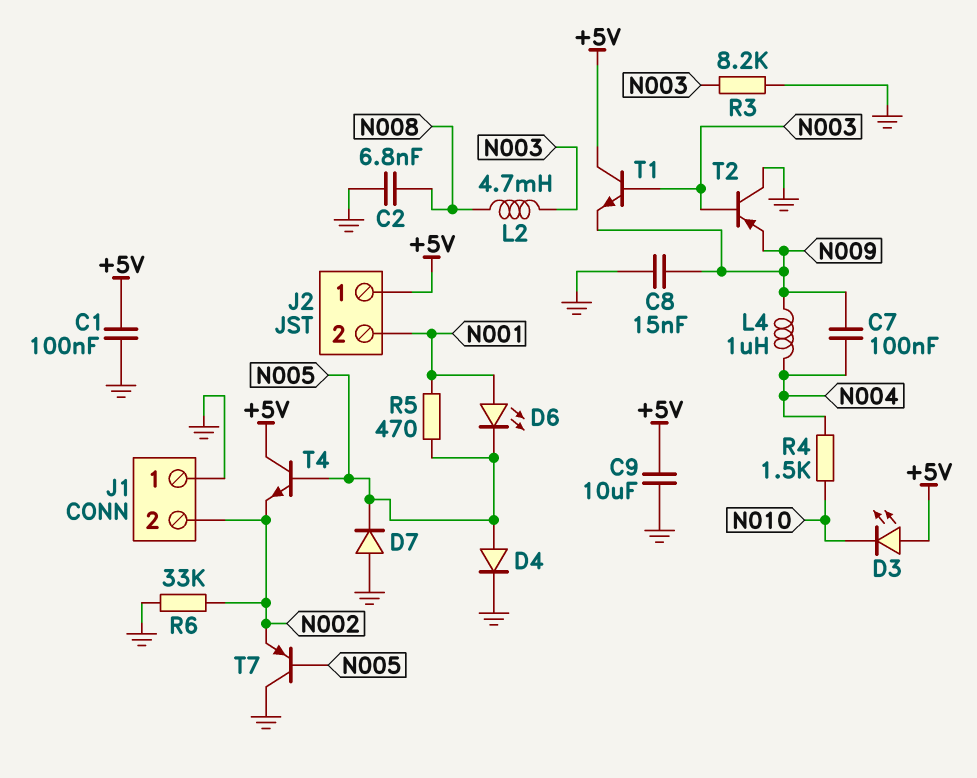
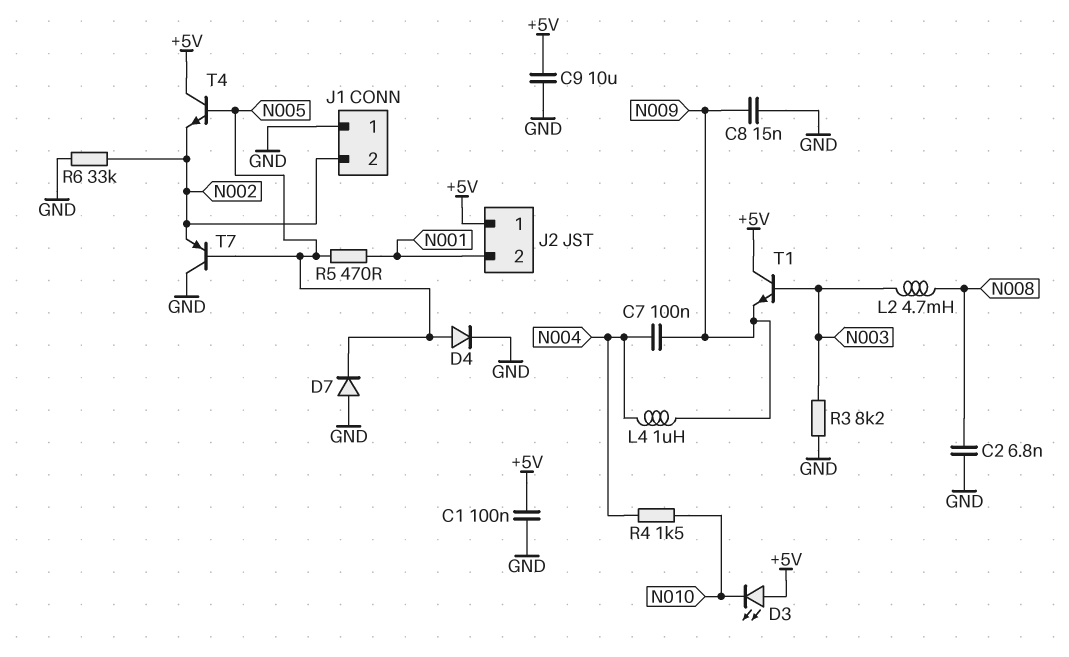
D6: LED (A N001, K N005) -> none
T2: PNP (B N003, C GND, E N009) -> none

